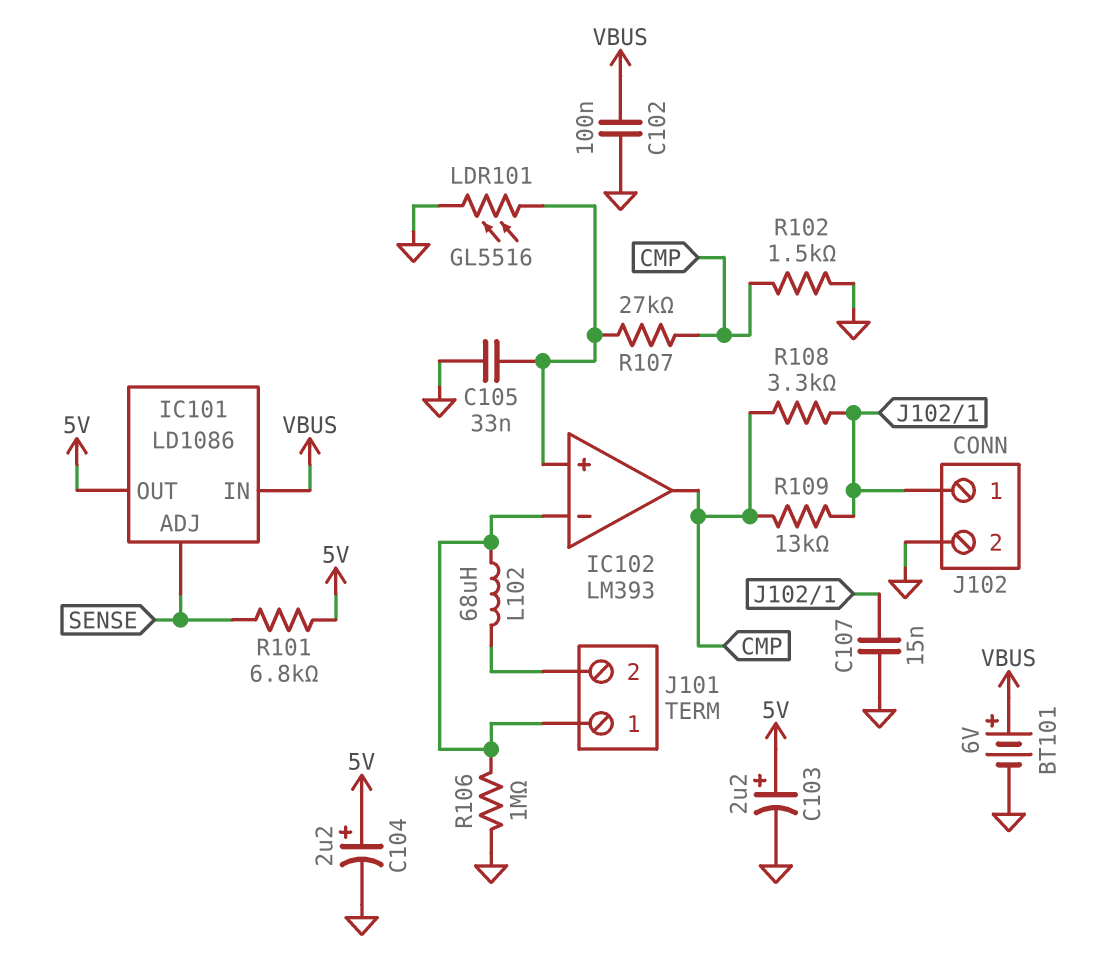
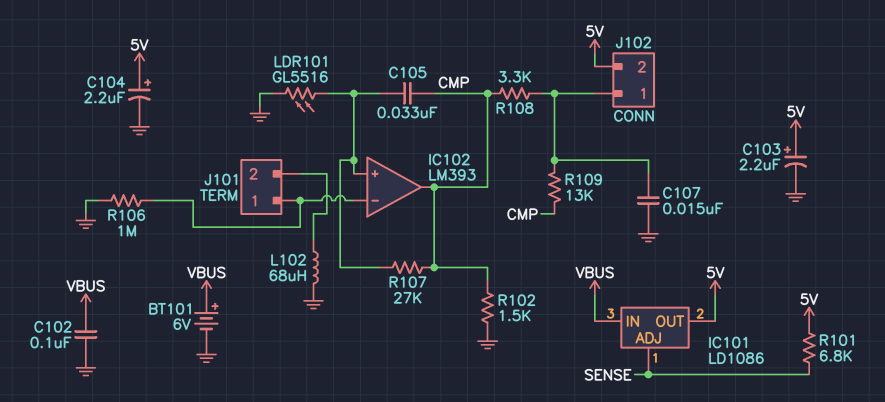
C105: 33nF (GND, IC102/in+) -> 33nF (CMP, IC102/in+)
J102 pin 2: GND -> 5V
L102: 68uH (IC102/in-, J101/2) -> 68uH (GND, J101/2)

